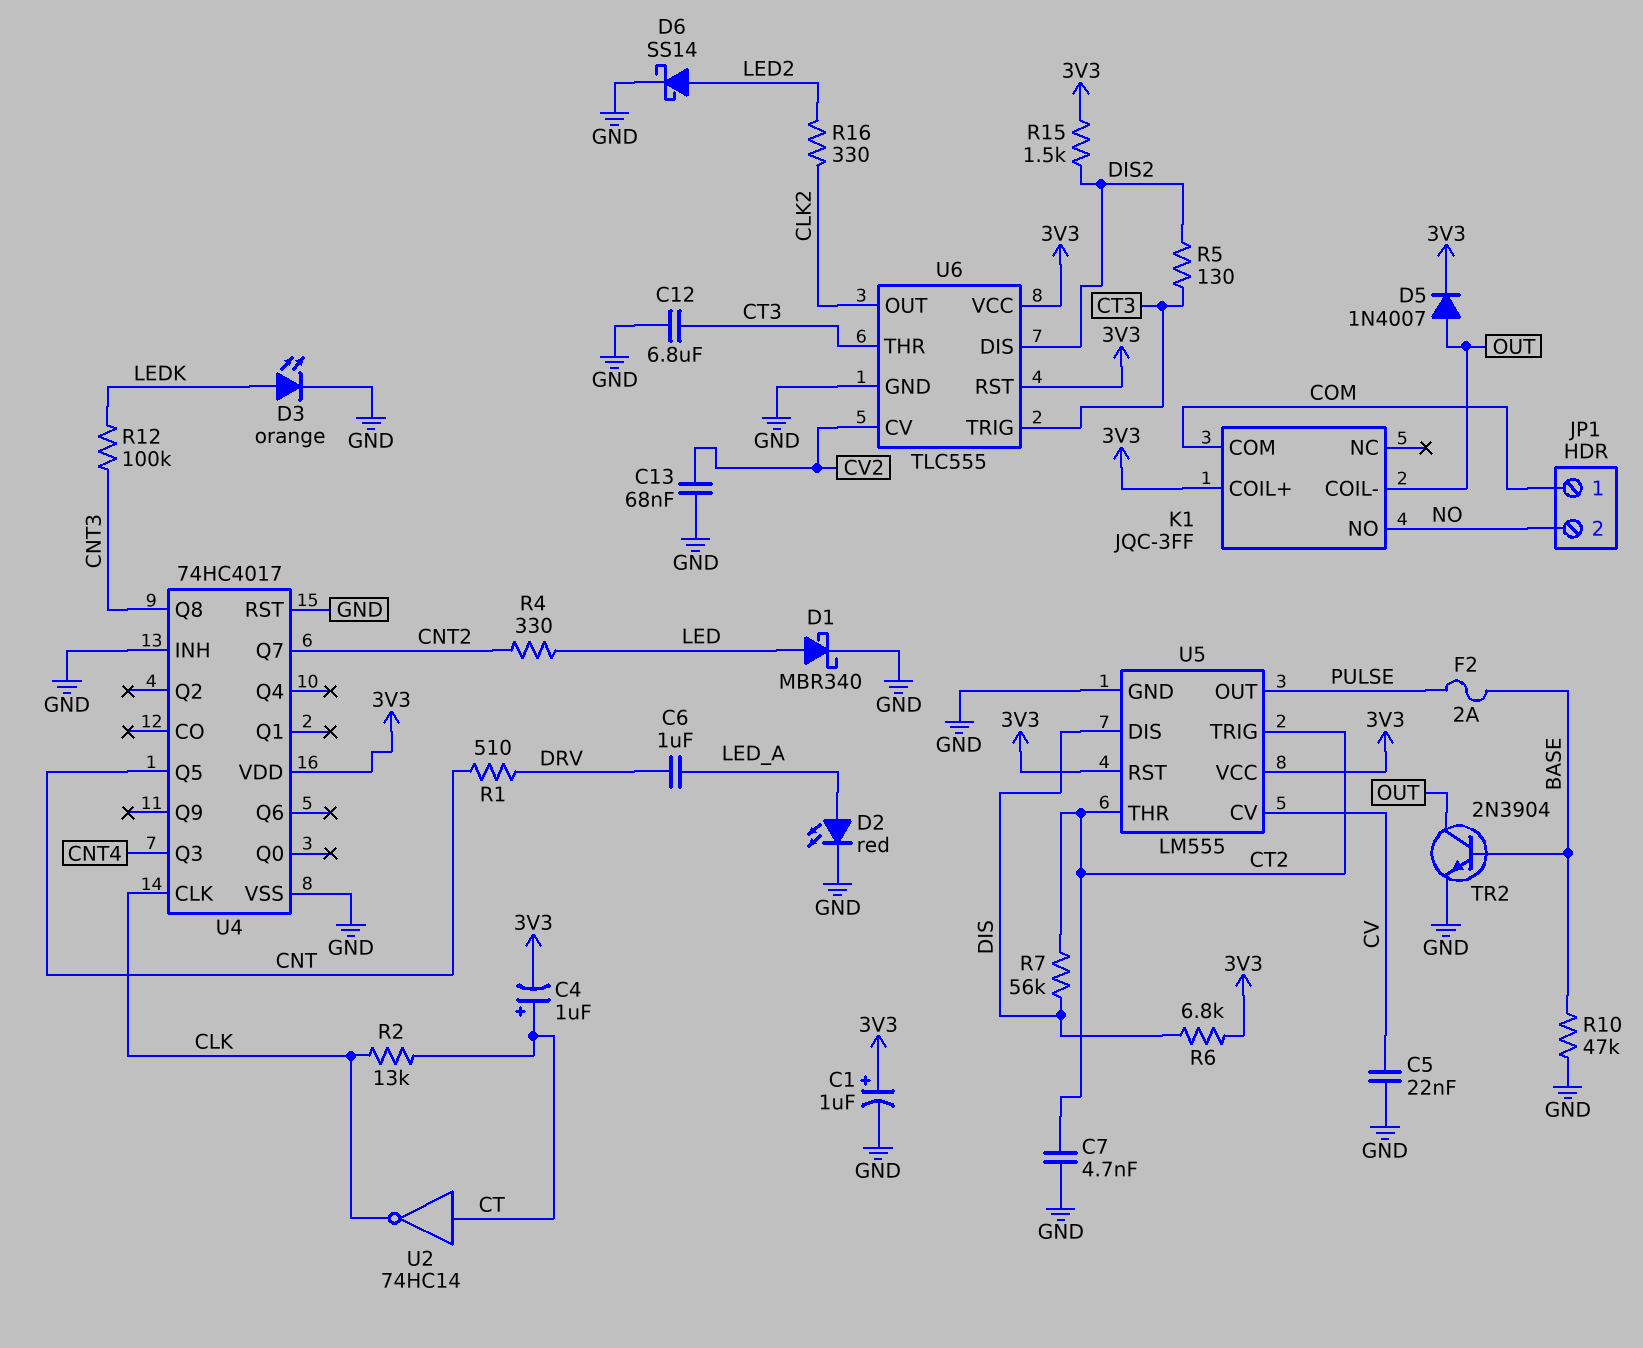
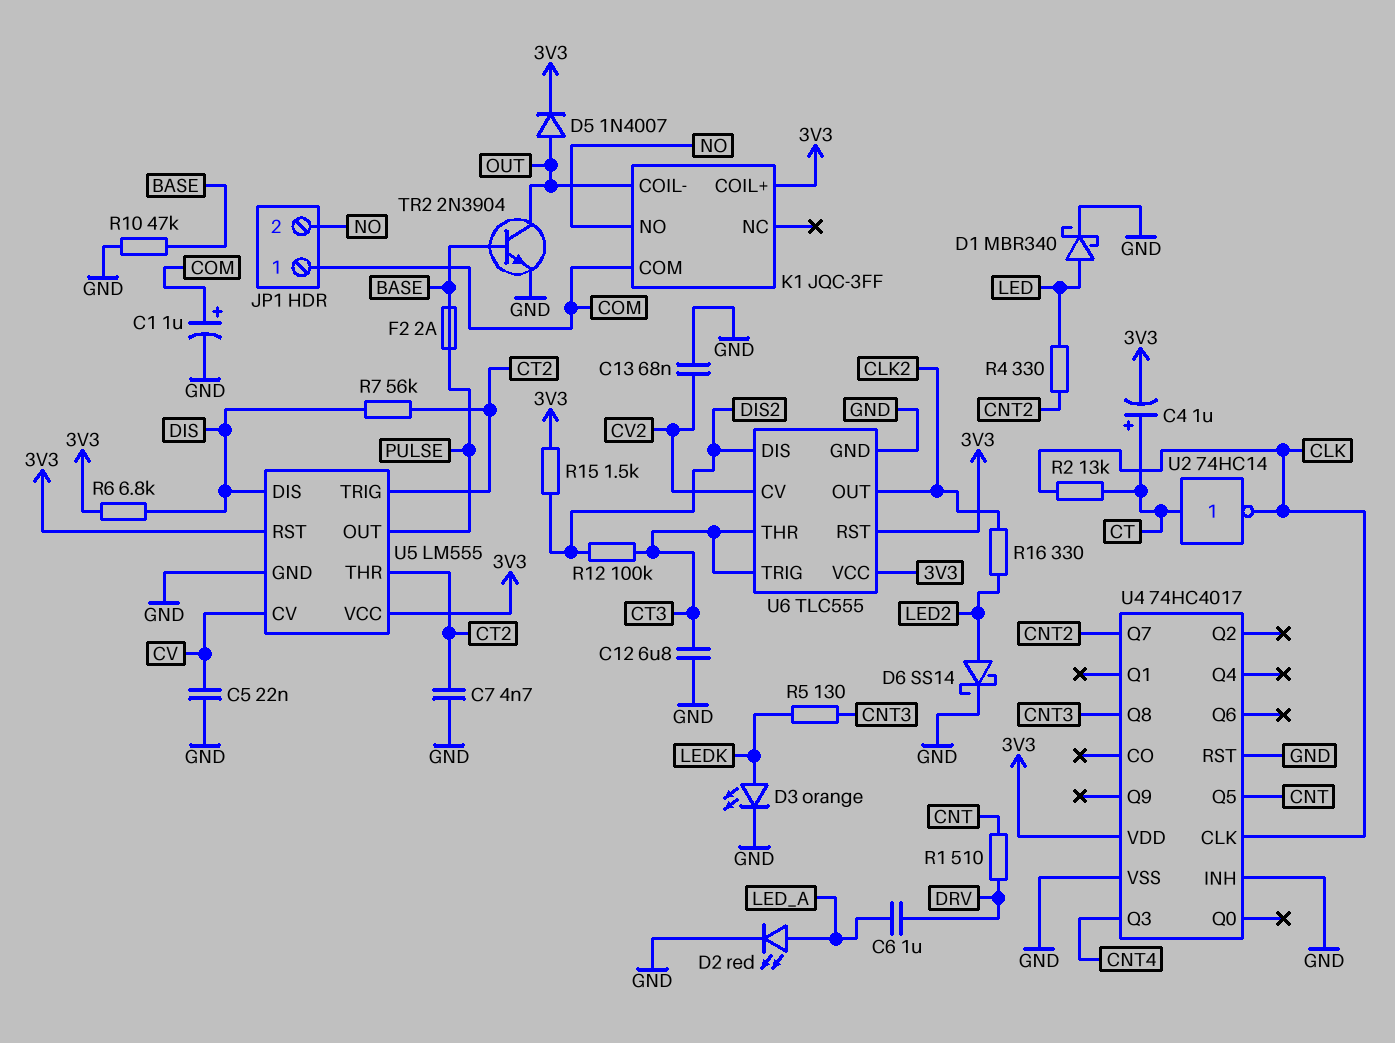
C1: 1uF (plus 3V3, minus GND) -> 1uF (plus COM, minus GND)
R5: 130 (CT3, DIS2) -> 130 (CNT3, LEDK)
R12: 100k (CNT3, LEDK) -> 100k (CT3, DIS2)

